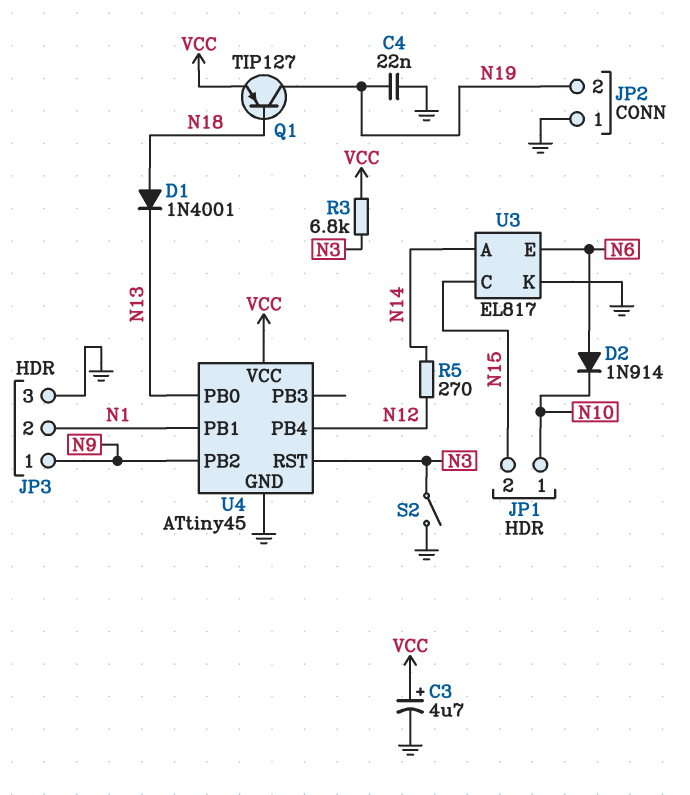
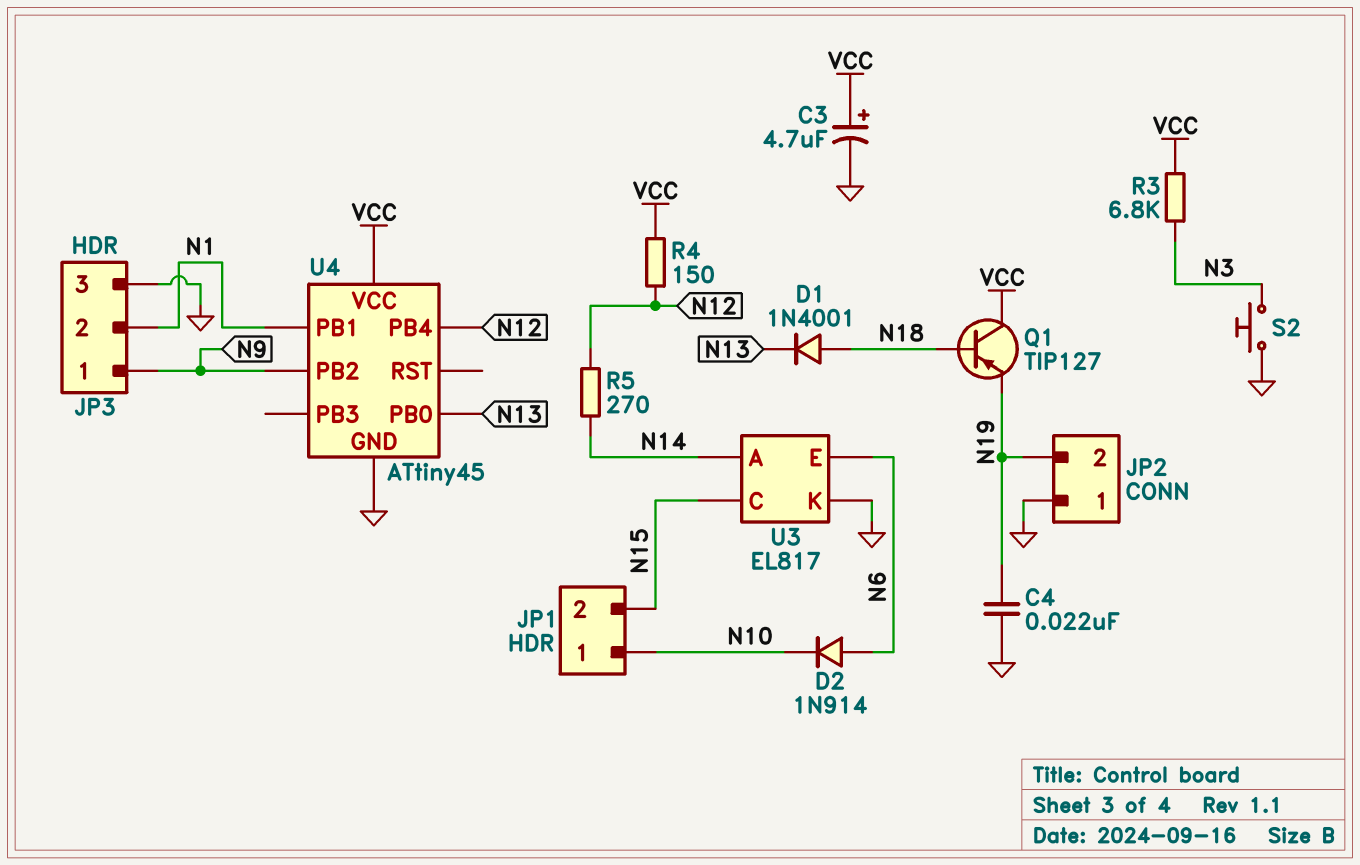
Q1: PNP TIP127 (B N18, C N19, E VCC) -> PNP TIP127 (B N18, C VCC, E N19)
R4: none -> 150 (N12, VCC)
S2: switch (GND, N3) -> button (GND, N3)
U4 pin RST: N3 -> none

